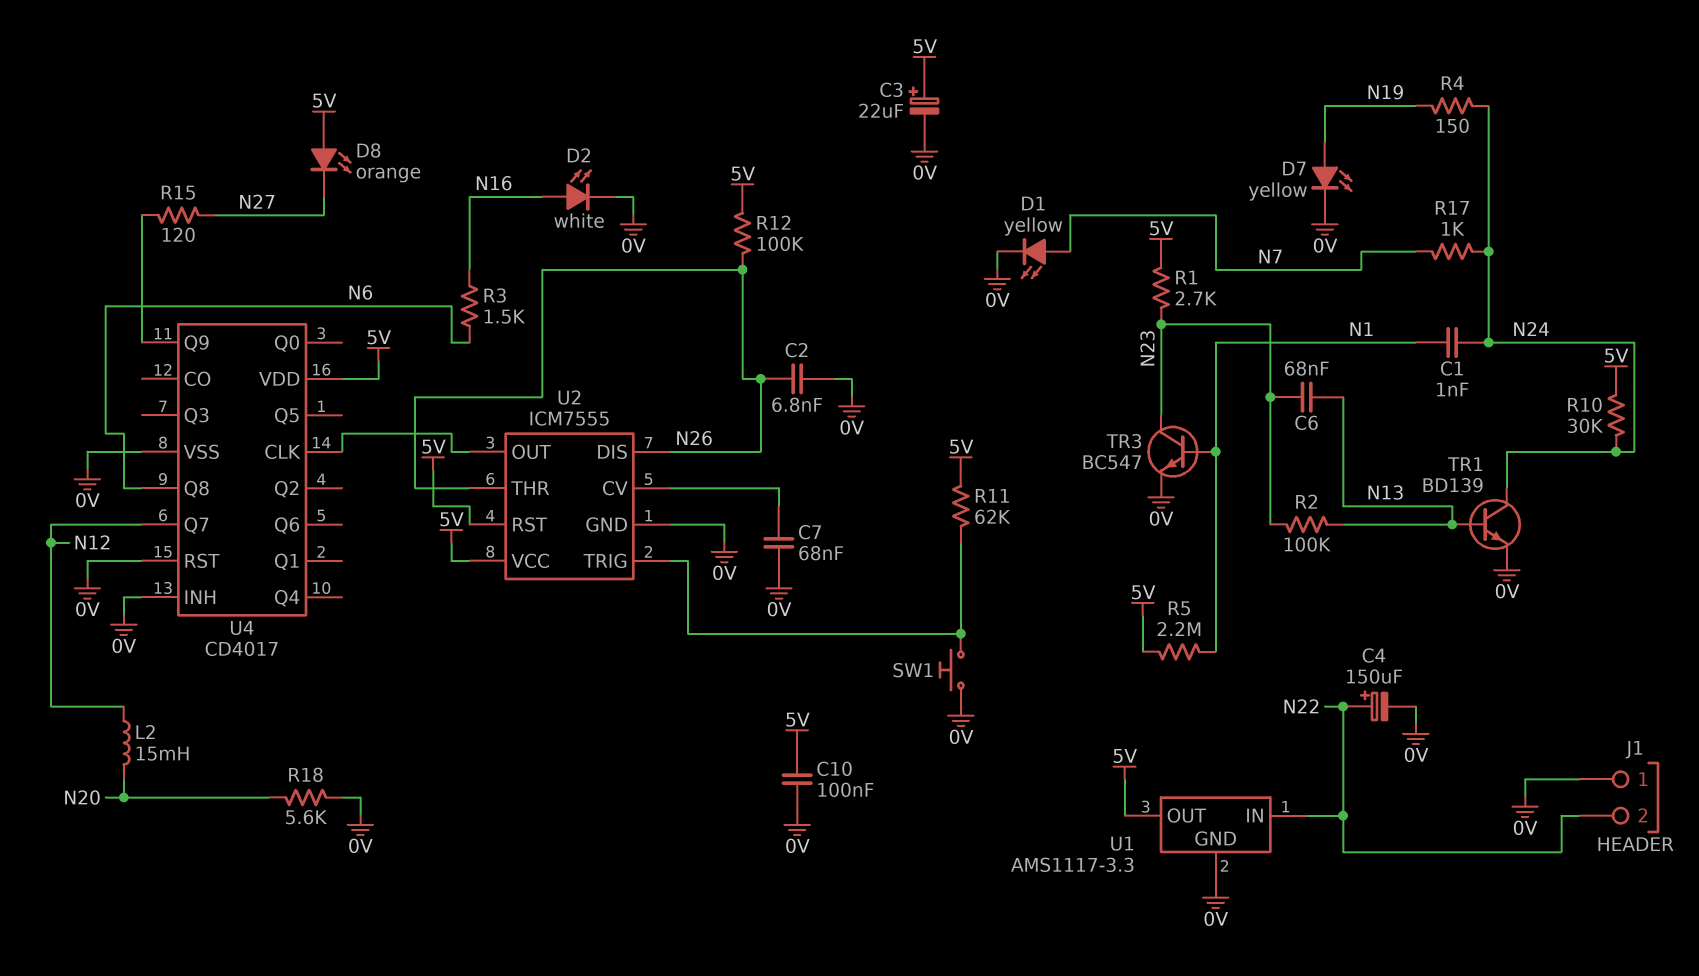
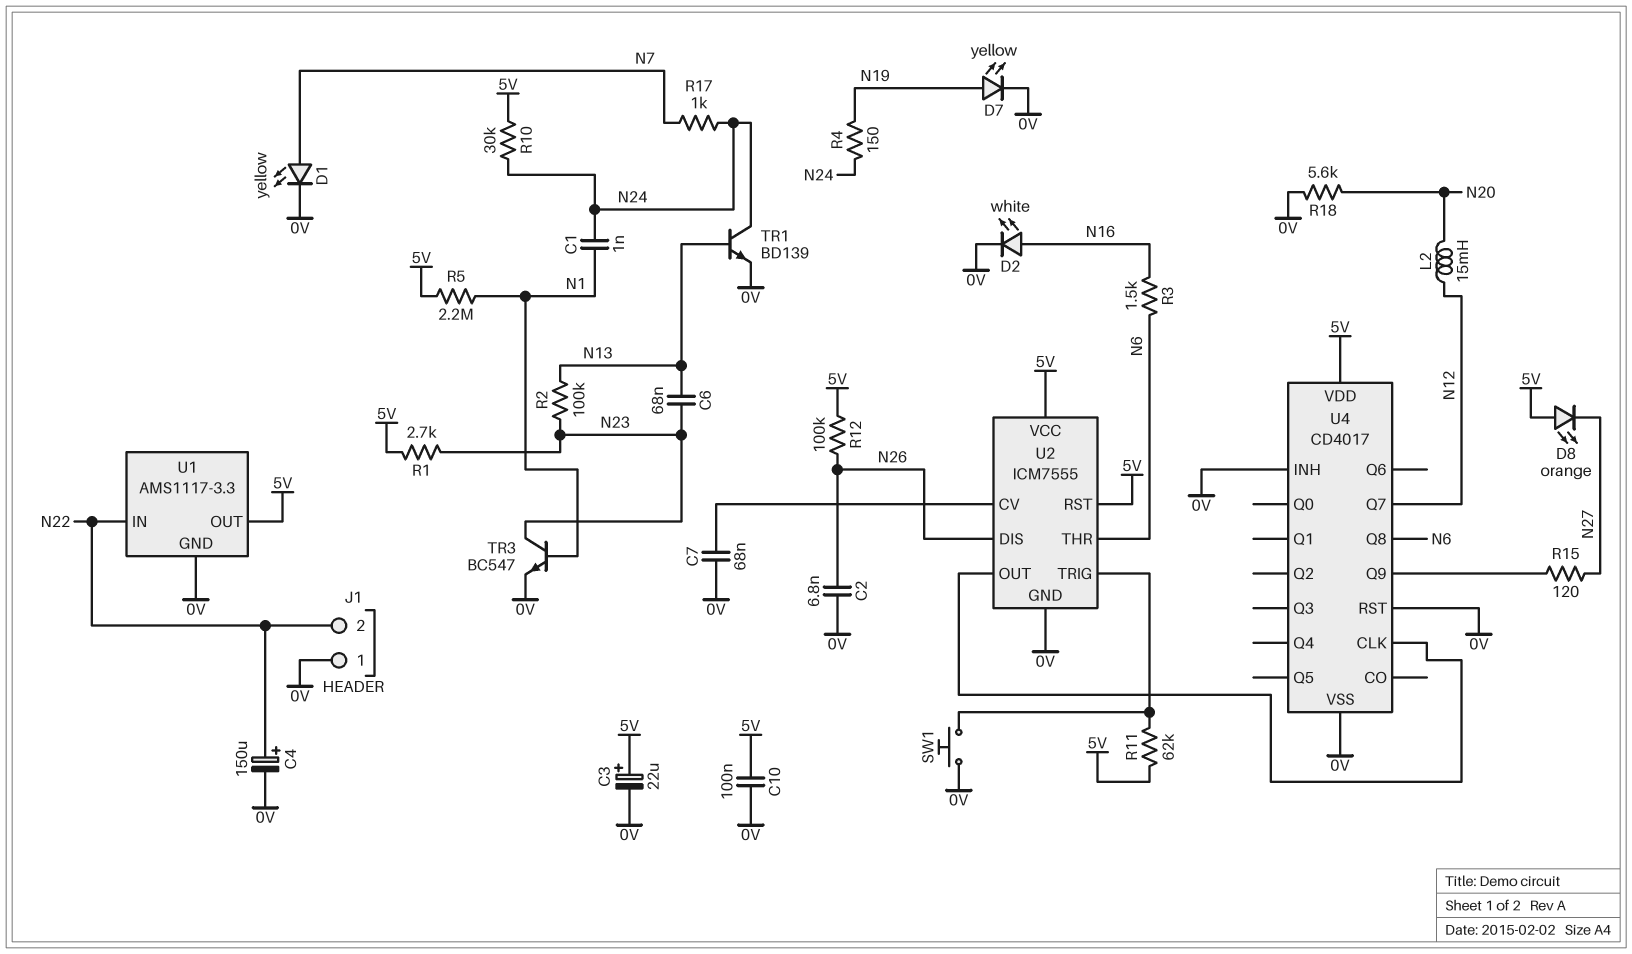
U2 pin THR: N26 -> N6

